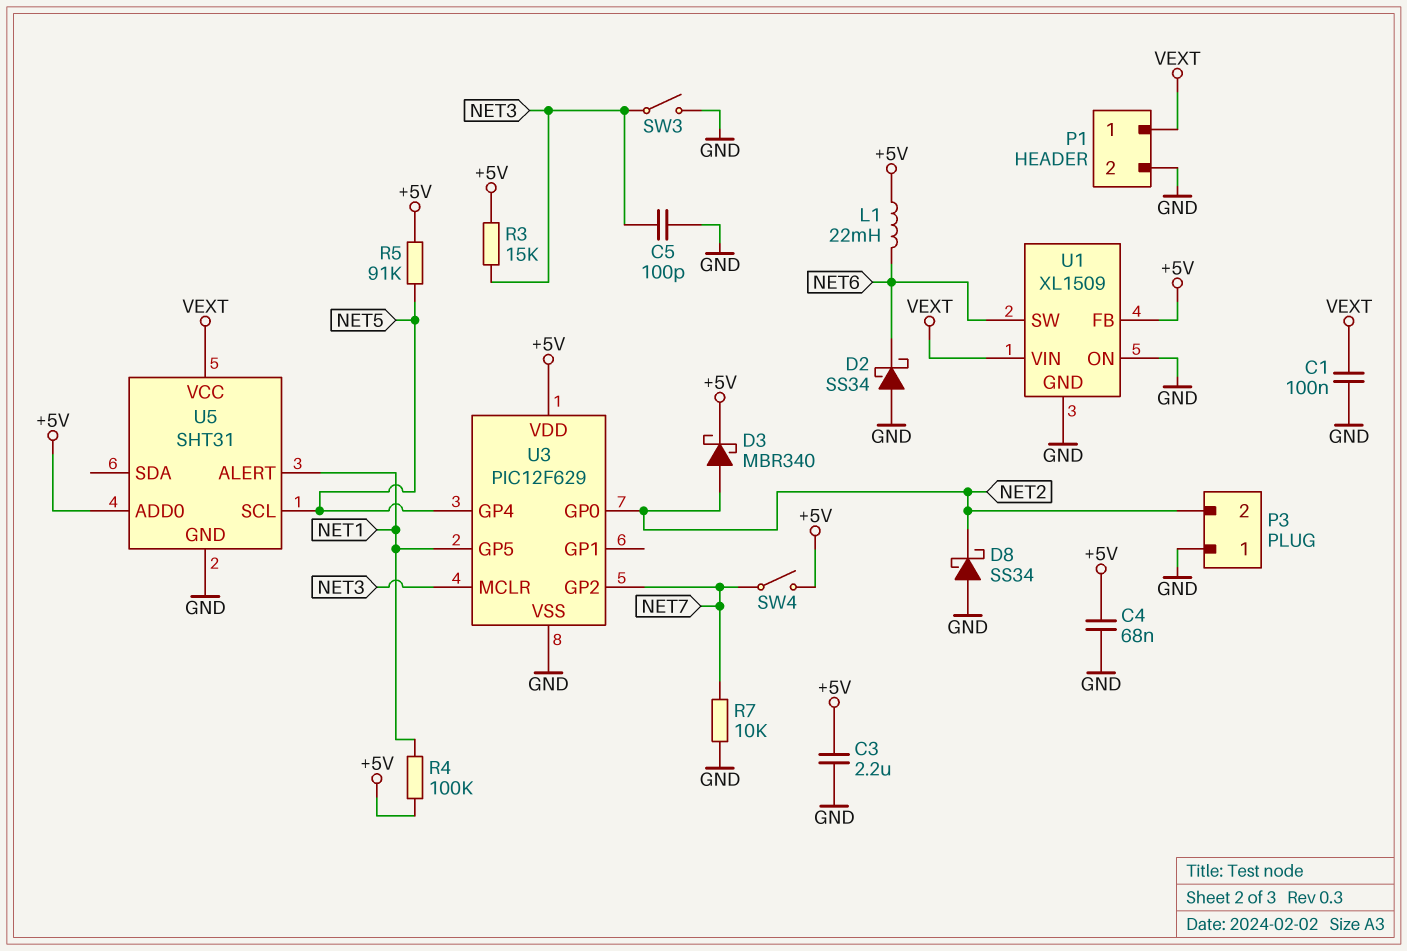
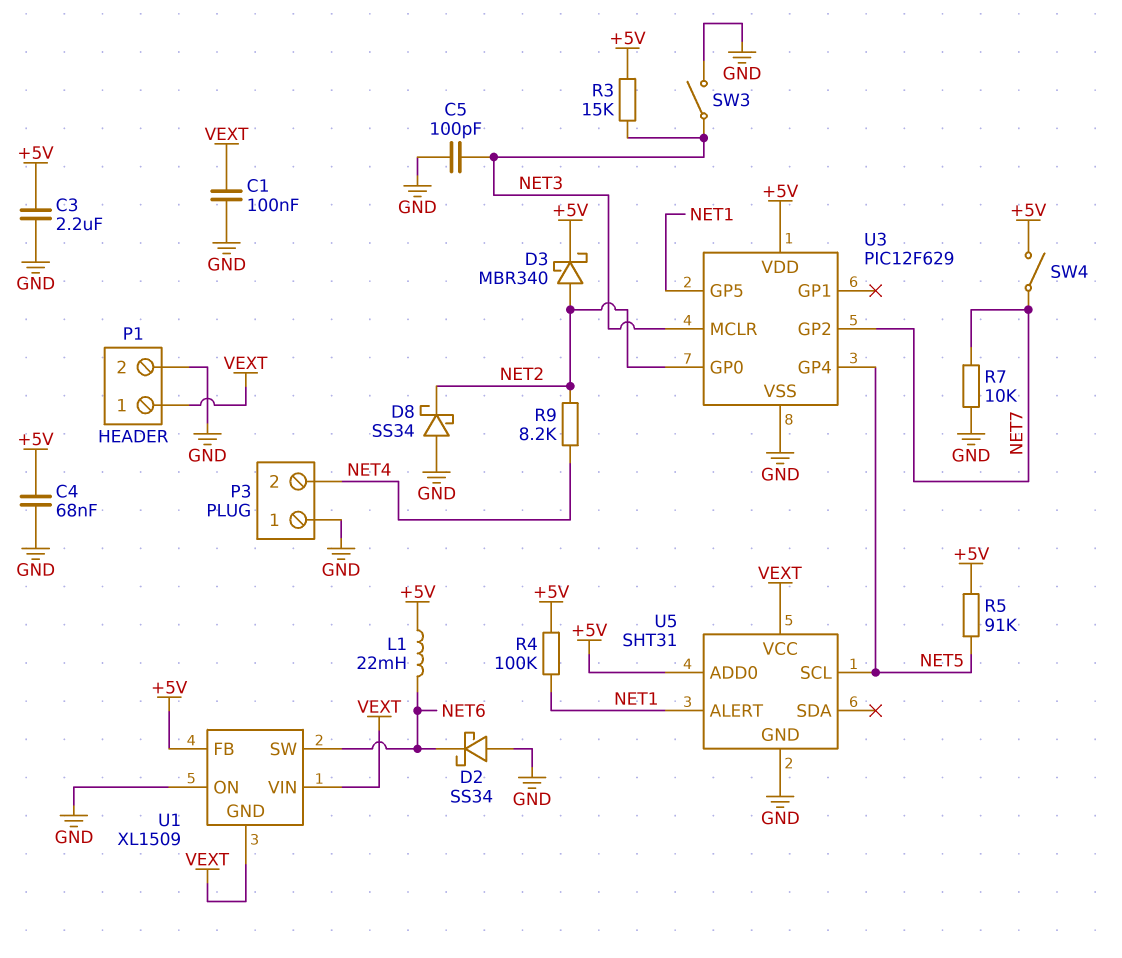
P3 pin 2: NET2 -> NET4
R9: none -> 8.2k (NET2, NET4)
U1 pin GND: GND -> VEXT

